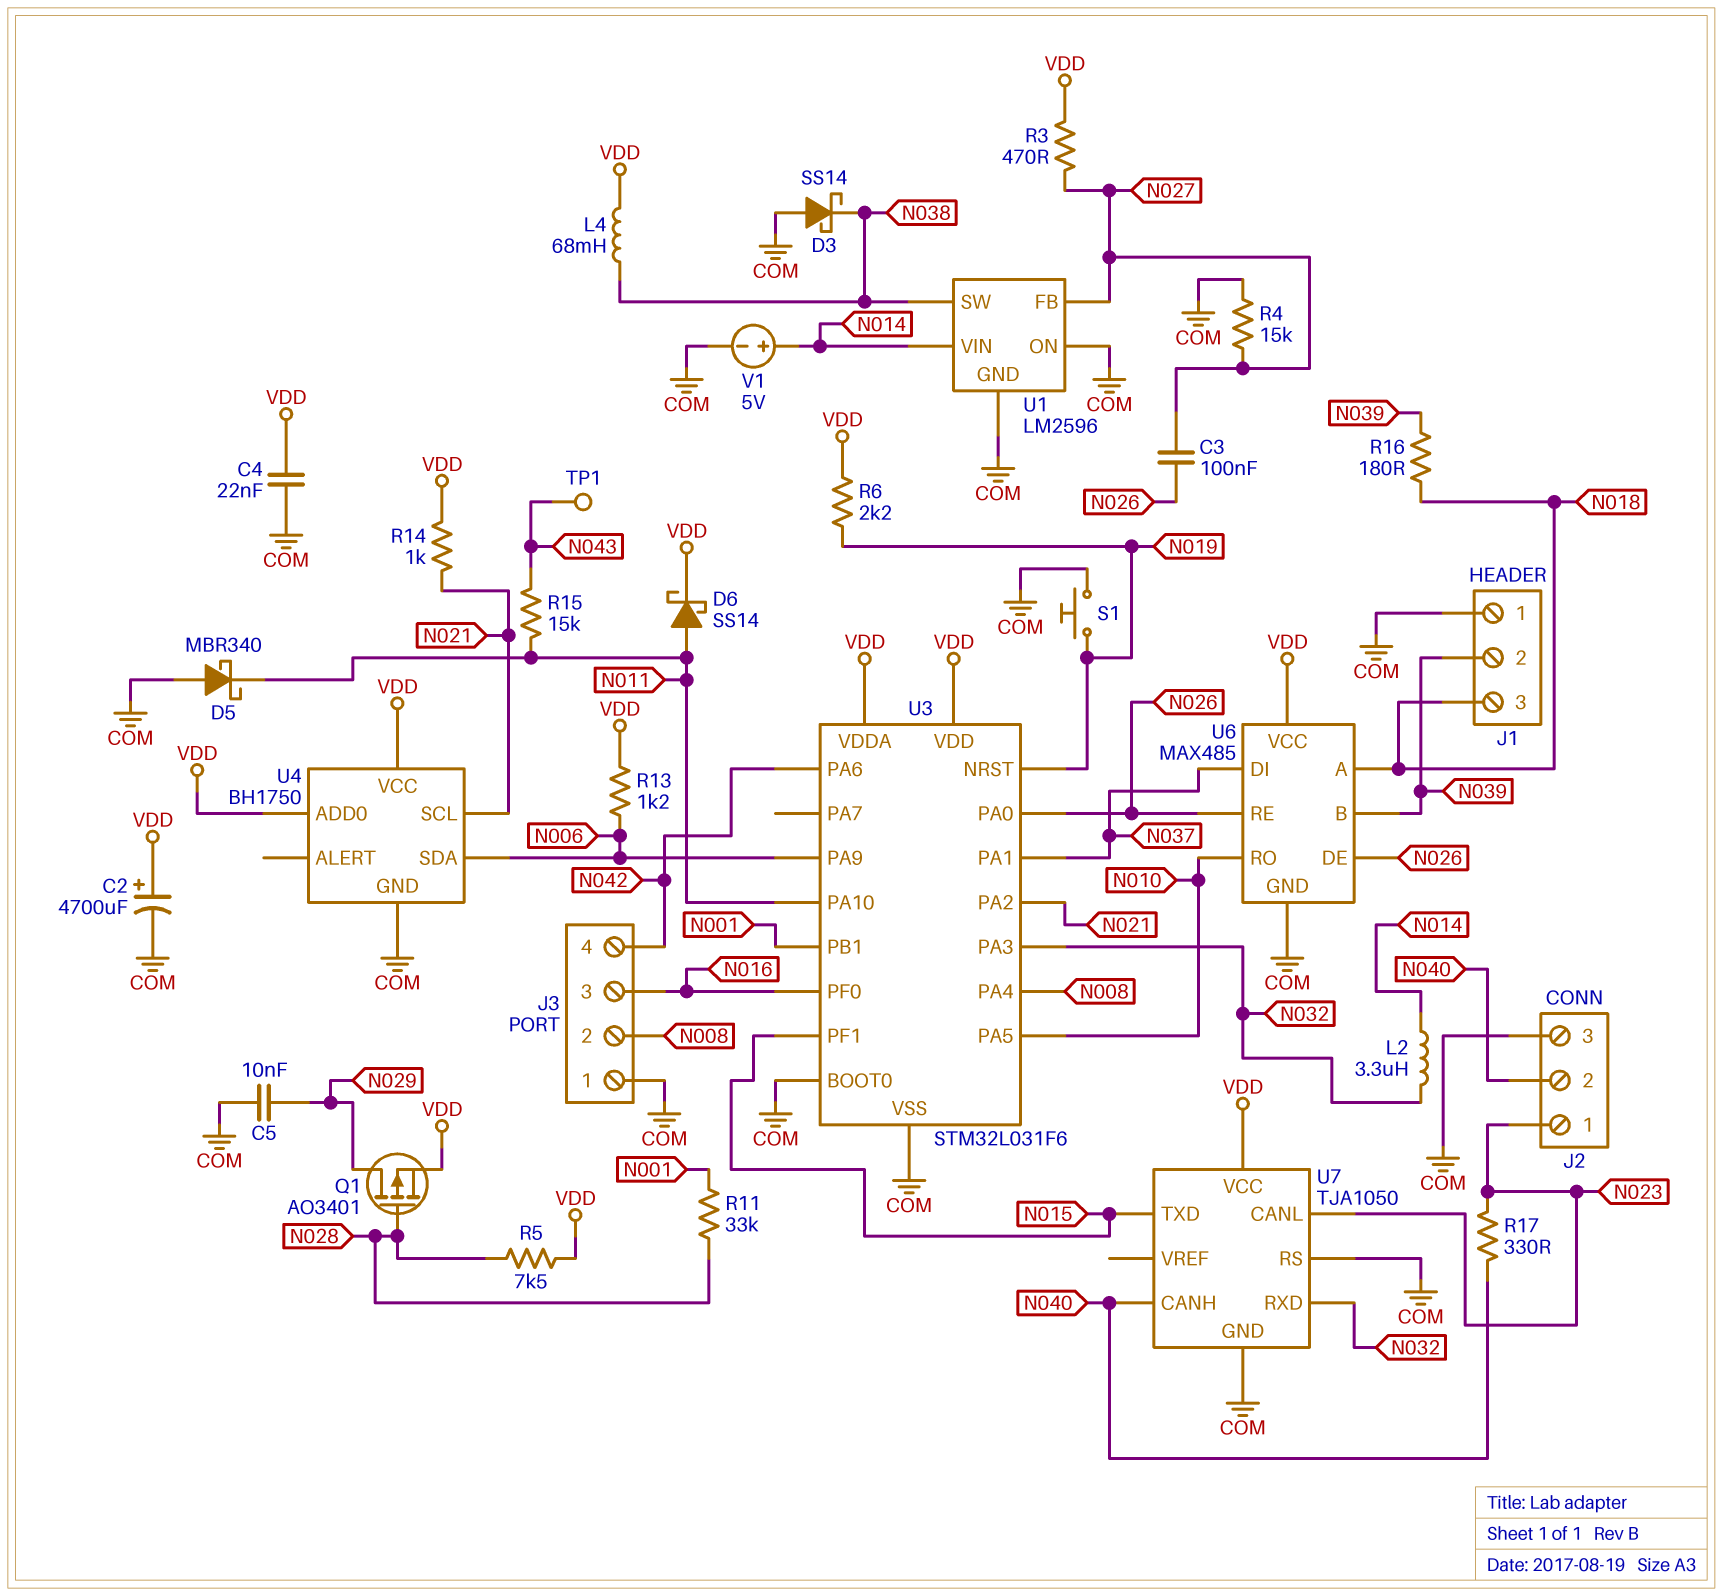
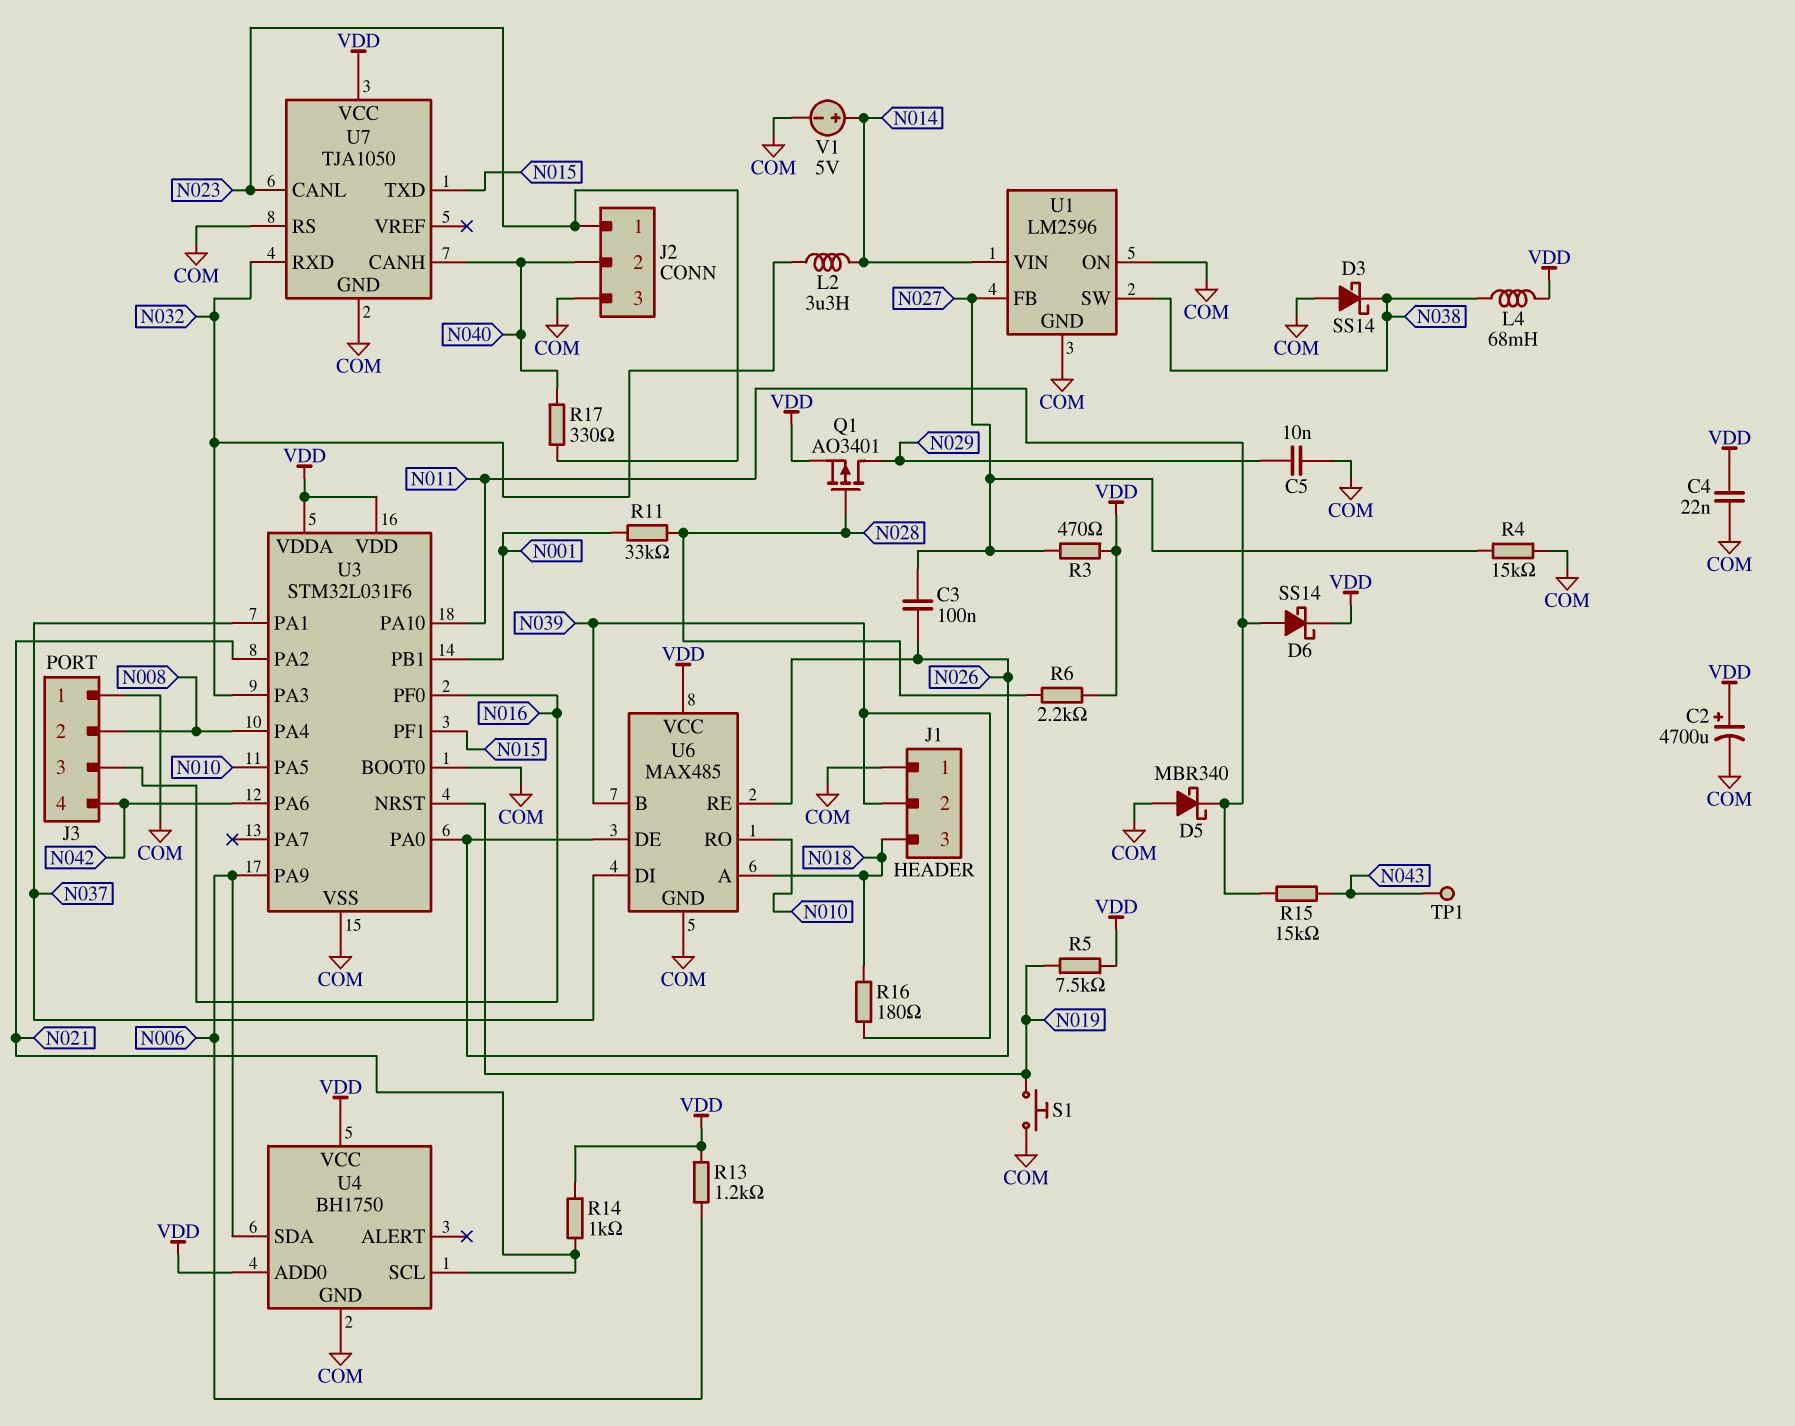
R5: 7.5k (N028, VDD) -> 7.5k (N019, VDD)
R6: 2.2k (N019, VDD) -> 2.2k (N028, VDD)

